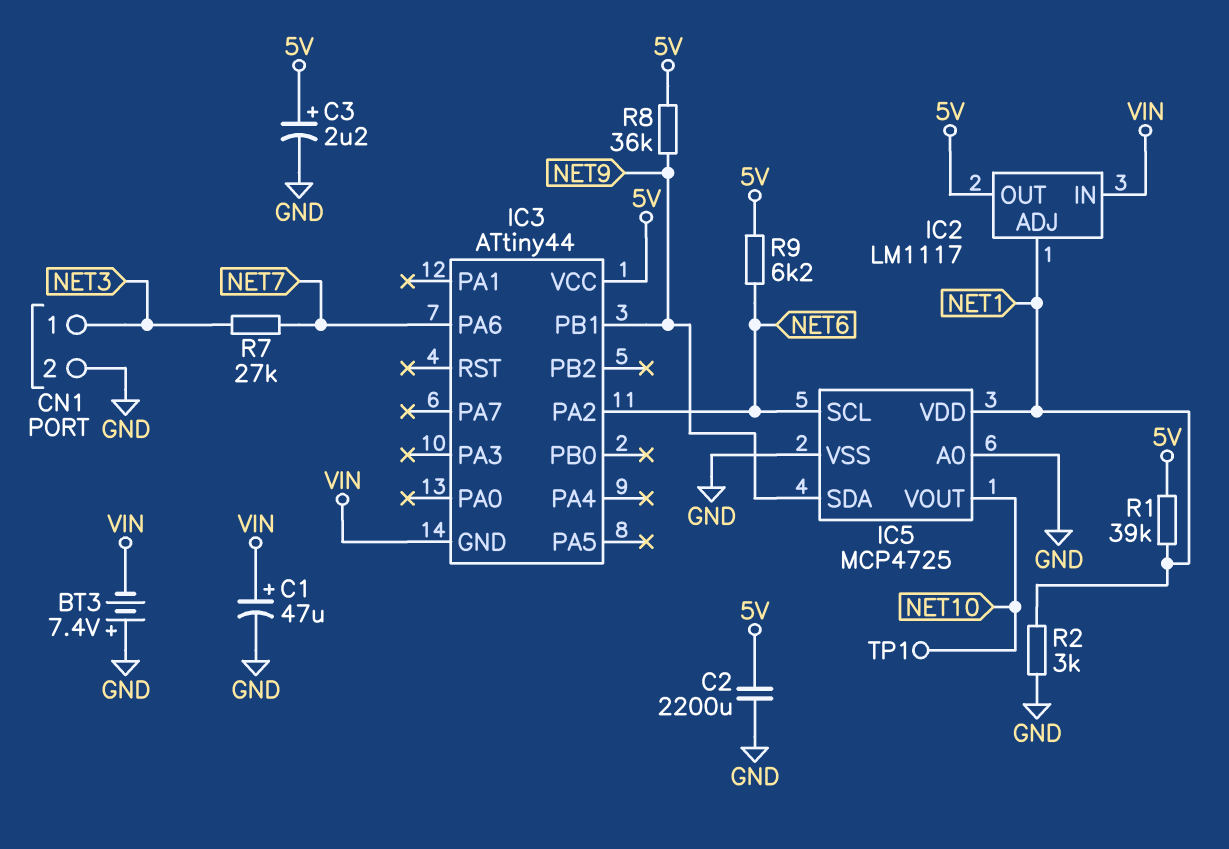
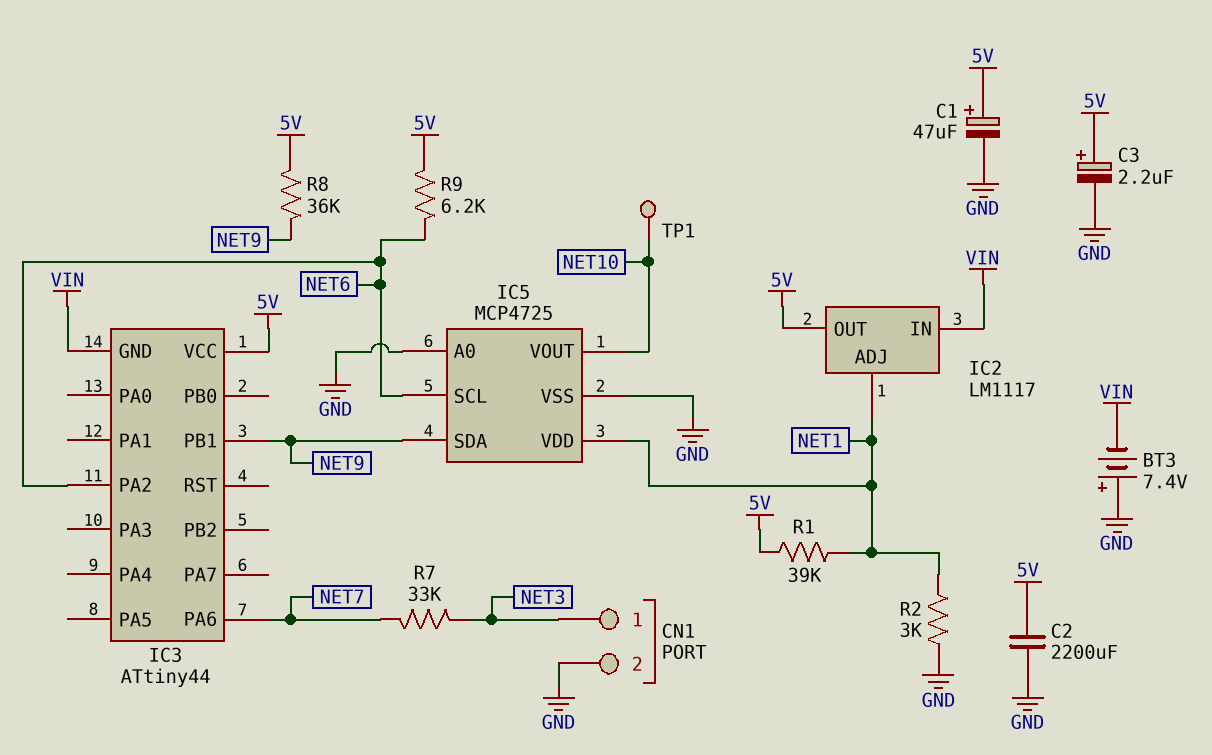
C1: 47uF (plus VIN, minus GND) -> 47uF (plus 5V, minus GND)
R7: 27k (NET3, NET7) -> 33k (NET3, NET7)

